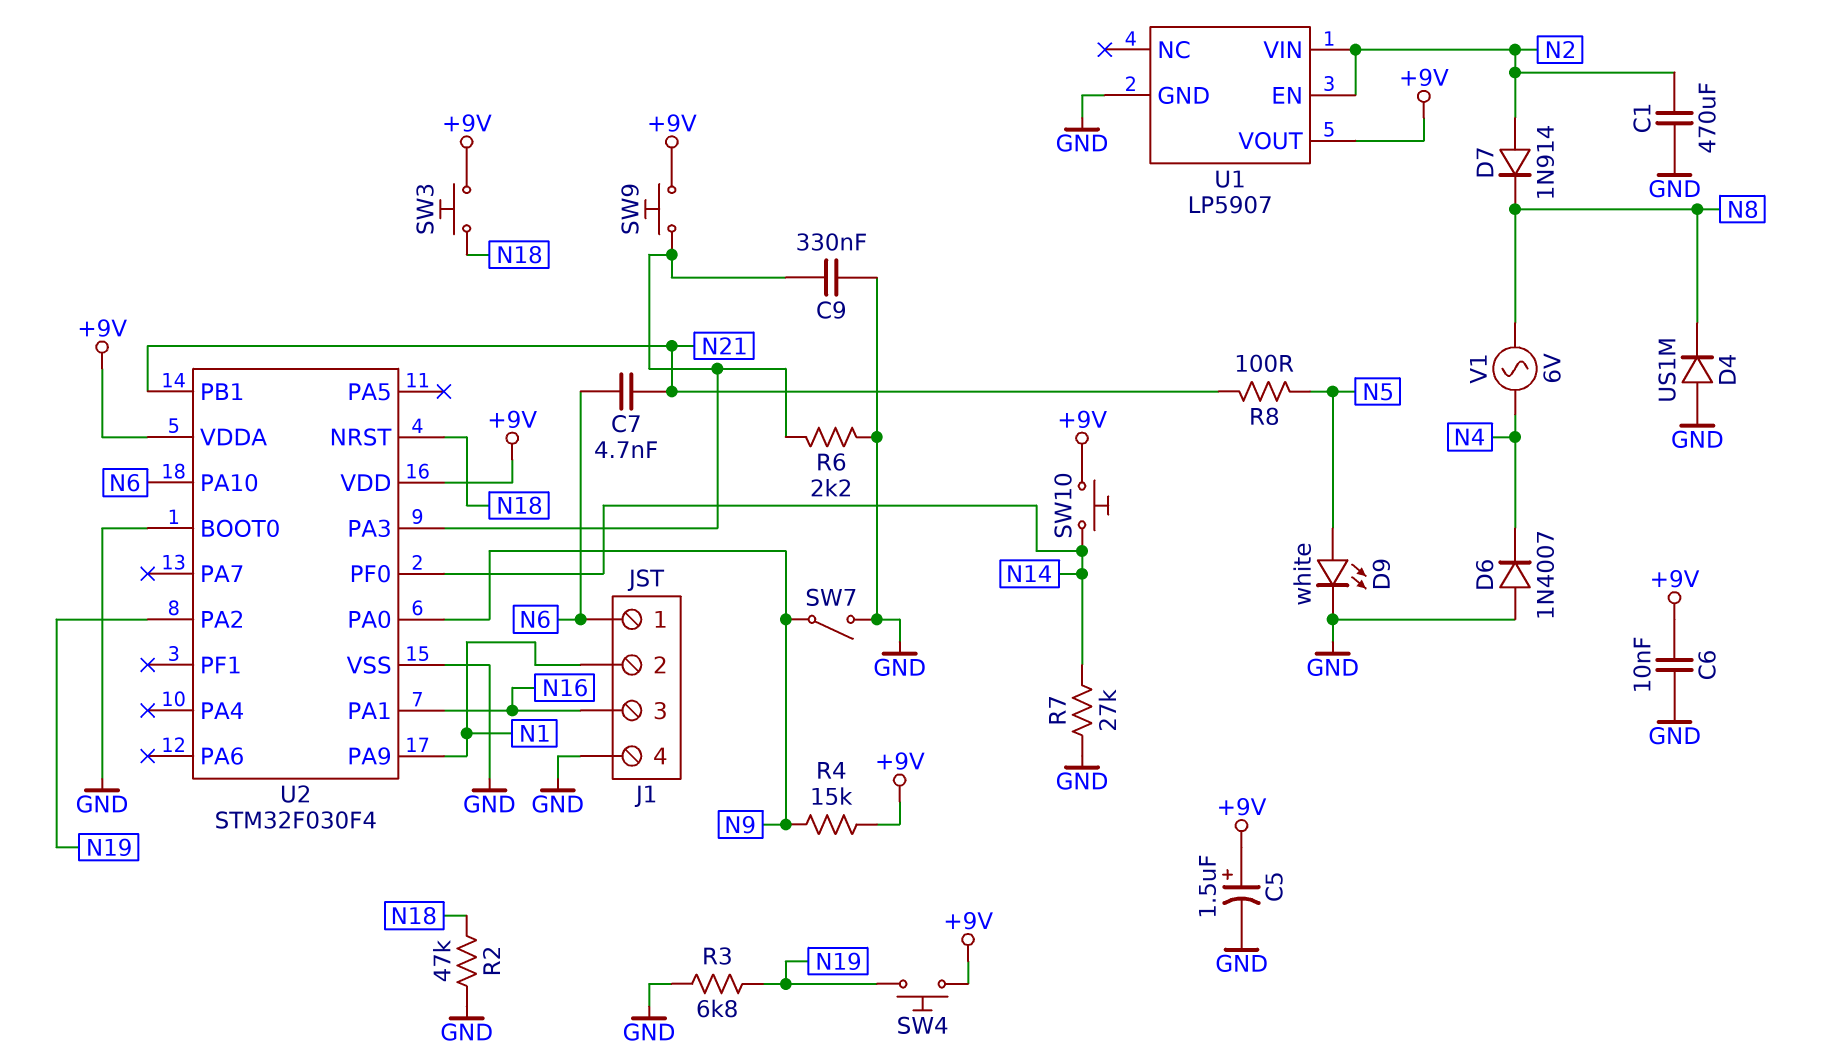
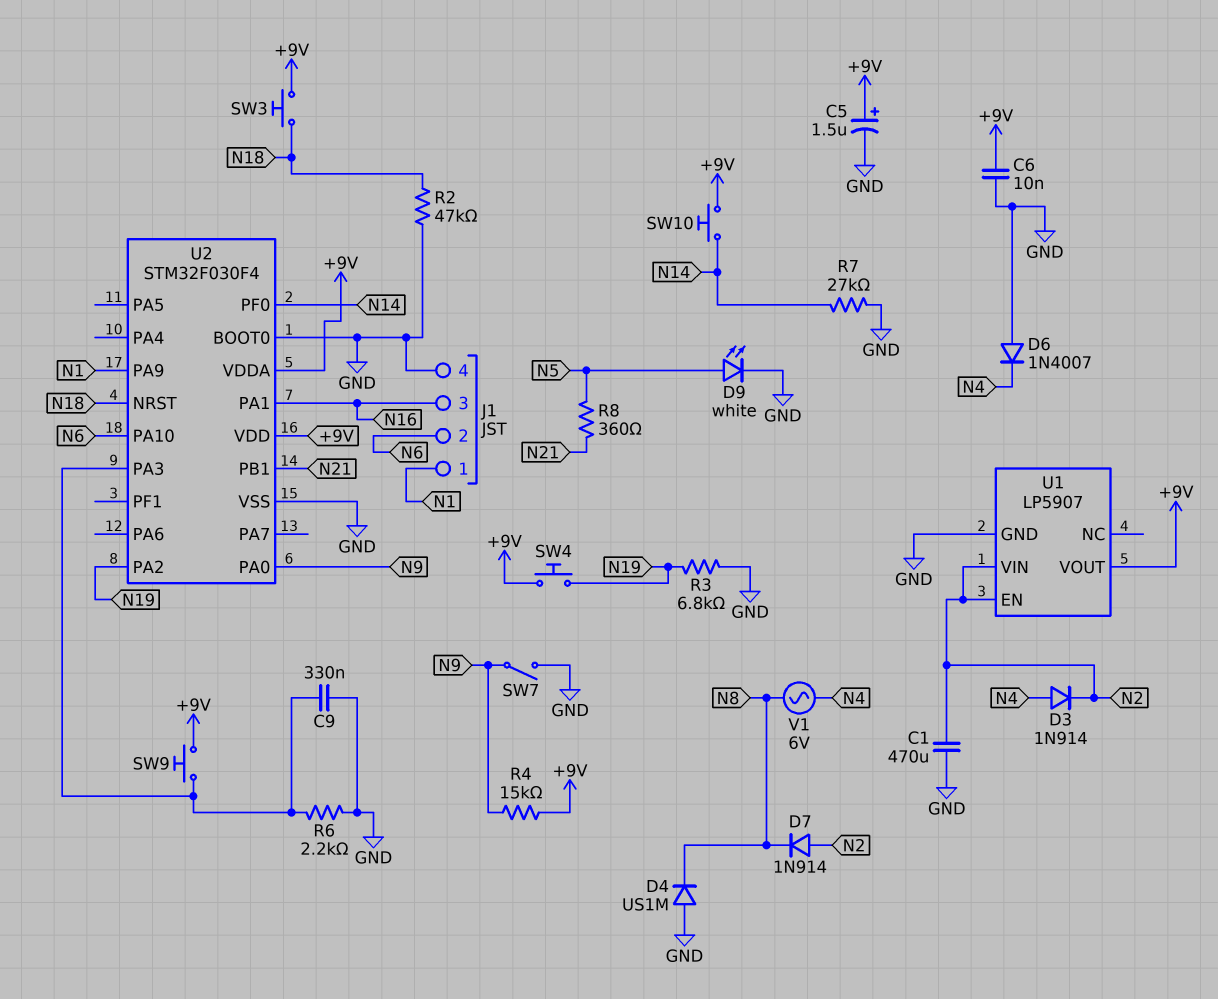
C7: 4.7nF (N6, N21) -> none
D3: none -> diode 1N914 (A N4, K N2)
J1 pin 1: N6 -> N1
J1 pin 2: N1 -> N6
R8: 100 (N5, N21) -> 360 (N5, N21)

